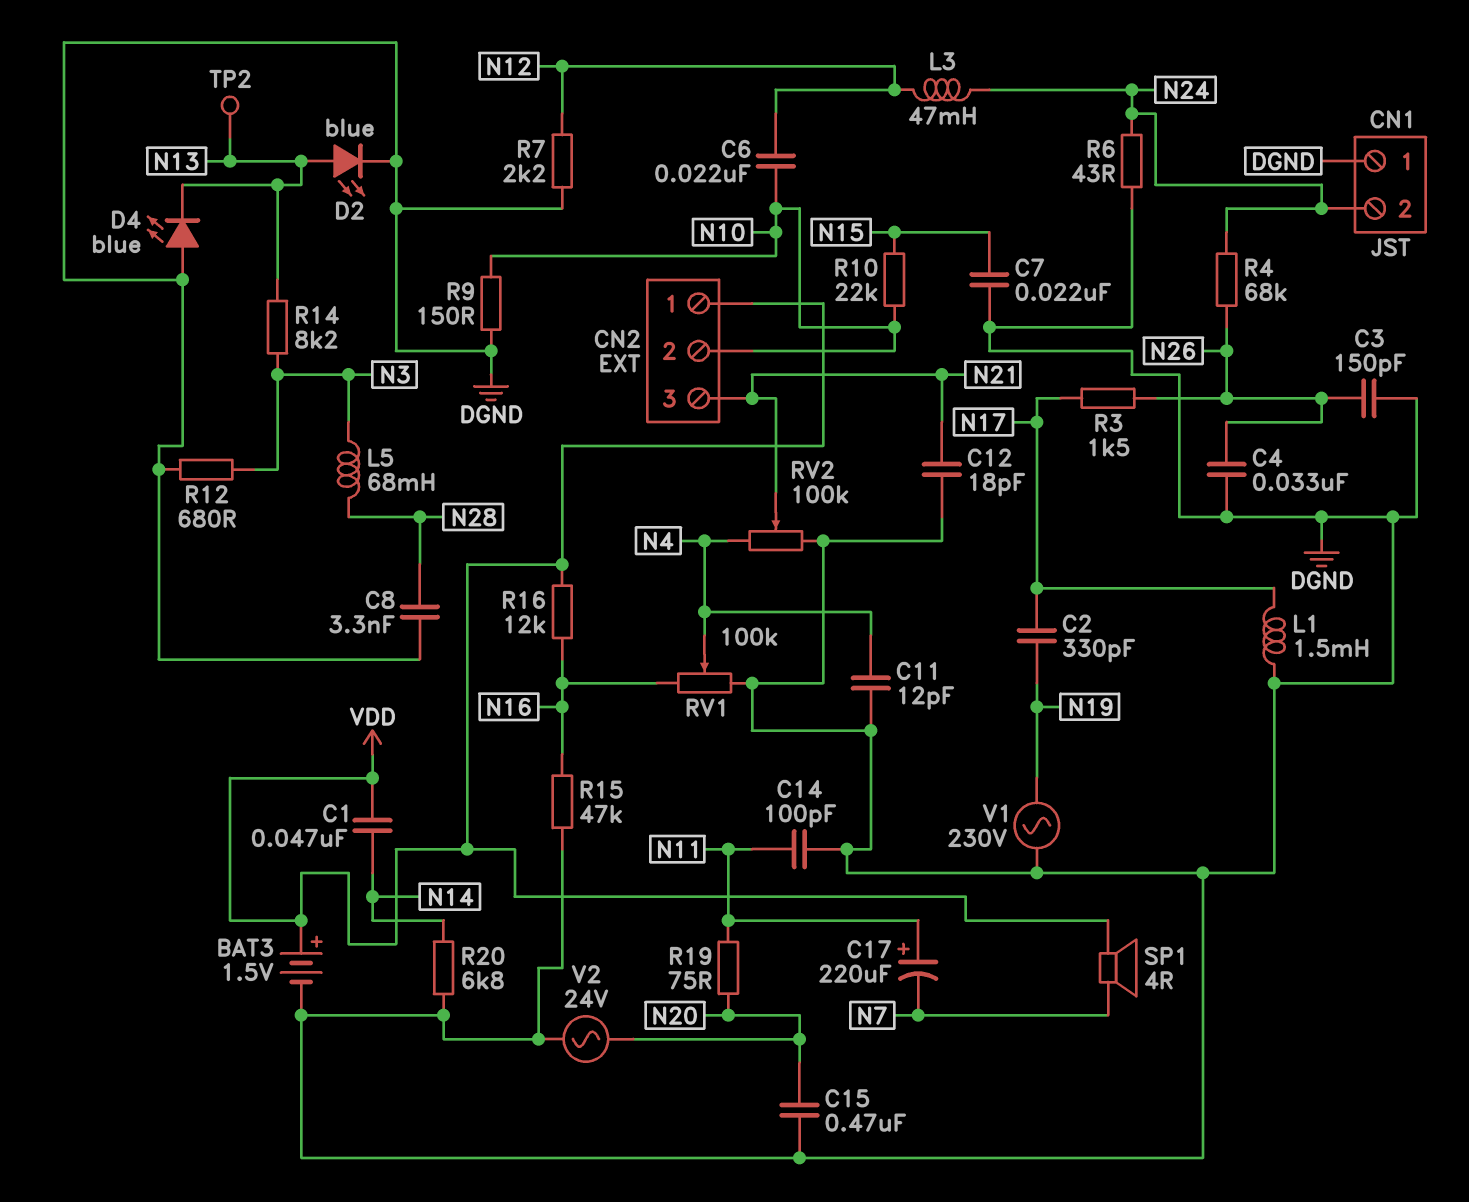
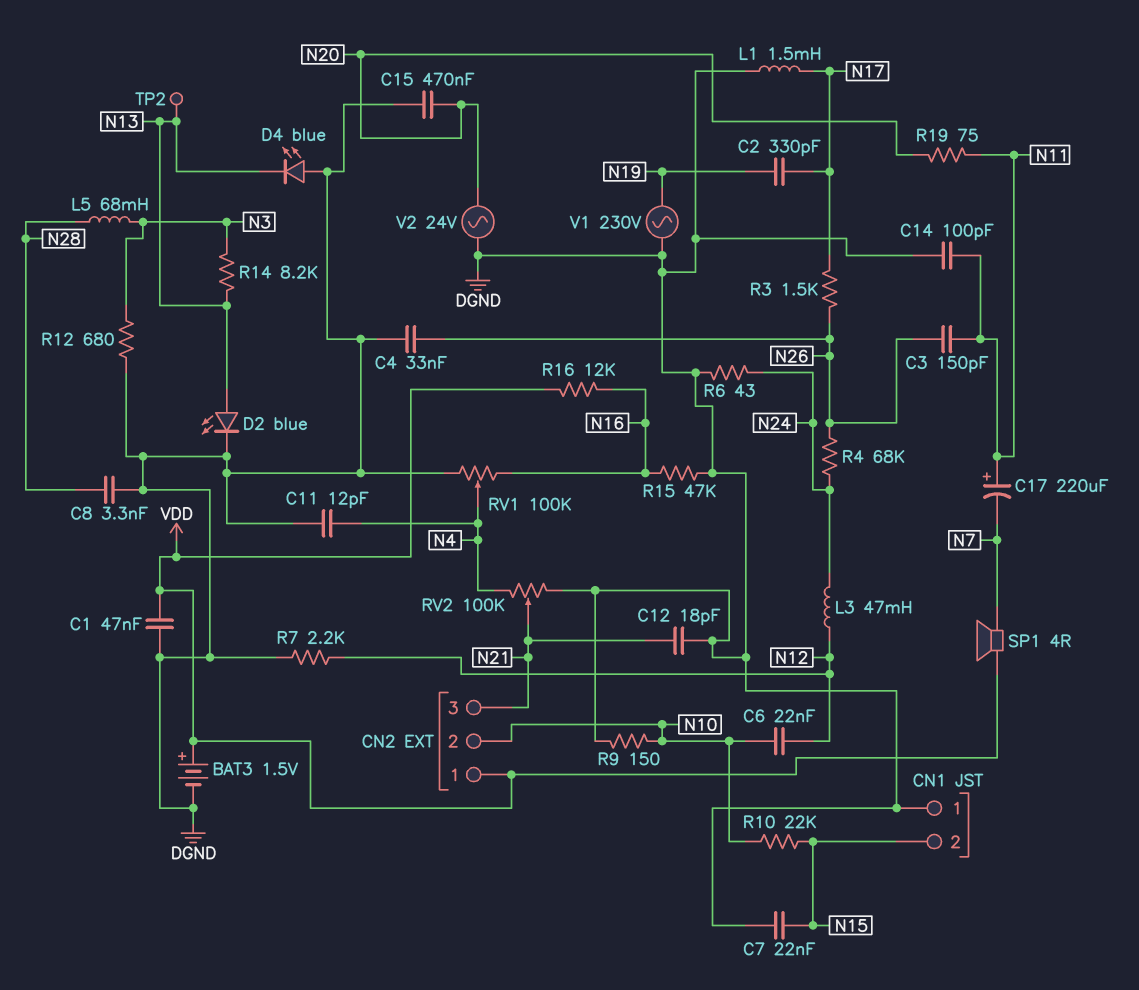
C1: 47nF (N14, VDD) -> 47nF (DGND, VDD)
C3: 150pF (DGND, N26) -> 150pF (N11, N26)
CN1 pin 2: N24 -> N15
R20: 6.8k (DGND, N14) -> none

